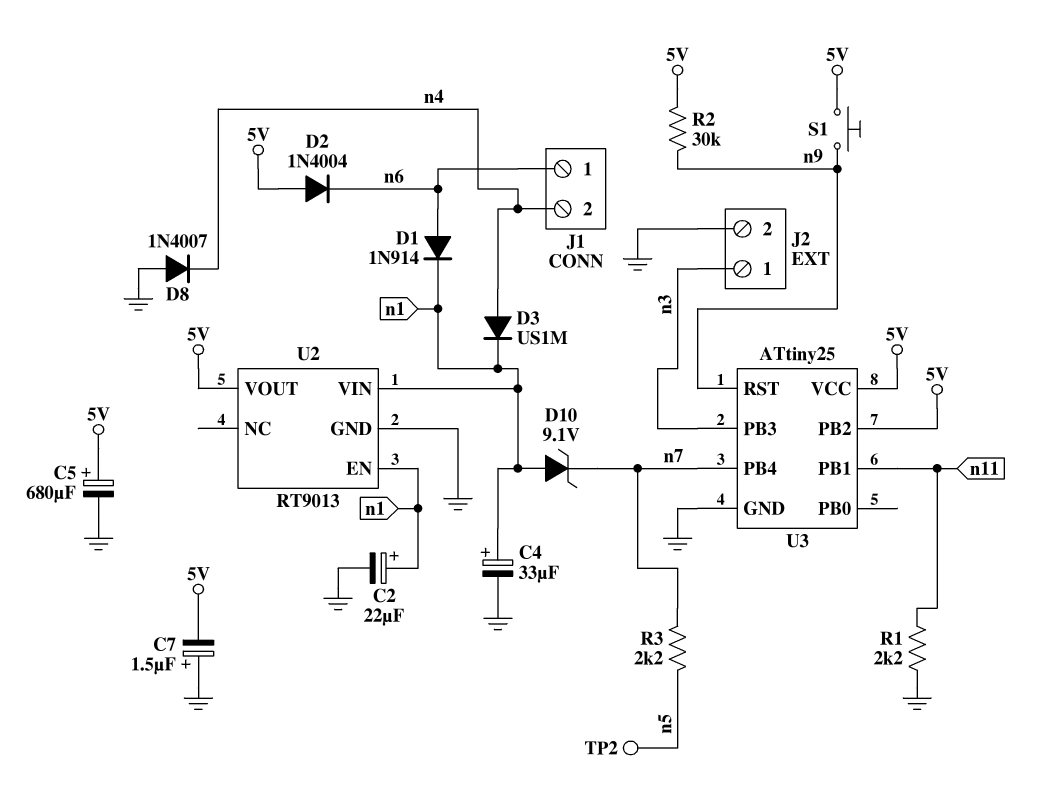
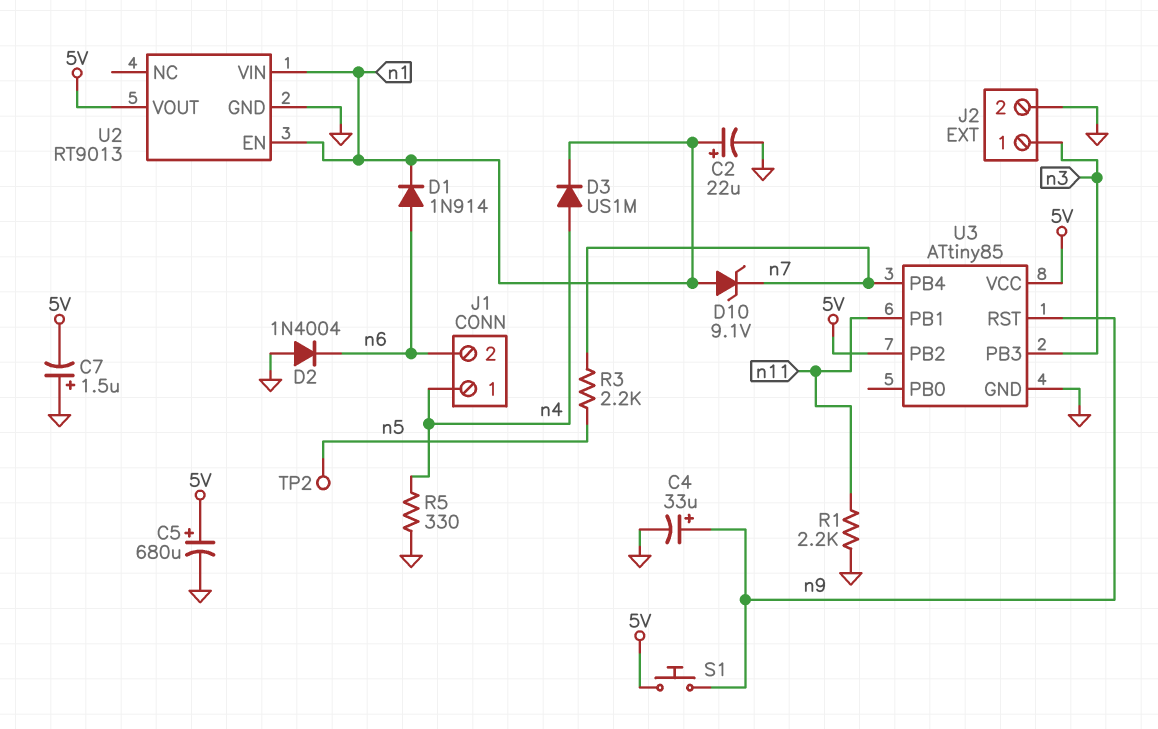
C4: 33uF (plus n1, minus GND) -> 33uF (plus n9, minus GND)
D2: diode 1N4004 (A 5V, K n6) -> diode 1N4004 (A GND, K n6)
D8: diode 1N4007 (A GND, K n4) -> none
J1 pin 1: n6 -> n4
J1 pin 2: n4 -> n6
R2: 30k (5V, n9) -> none
R5: none -> 330 (GND, n4)
U3: ATtiny25 -> ATtiny85

